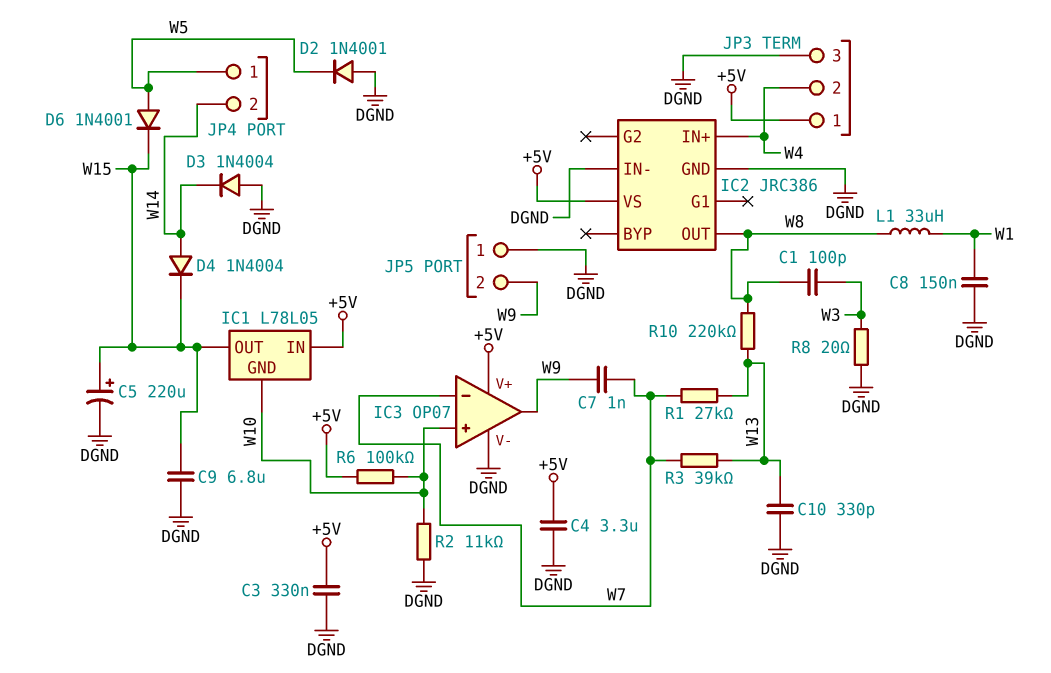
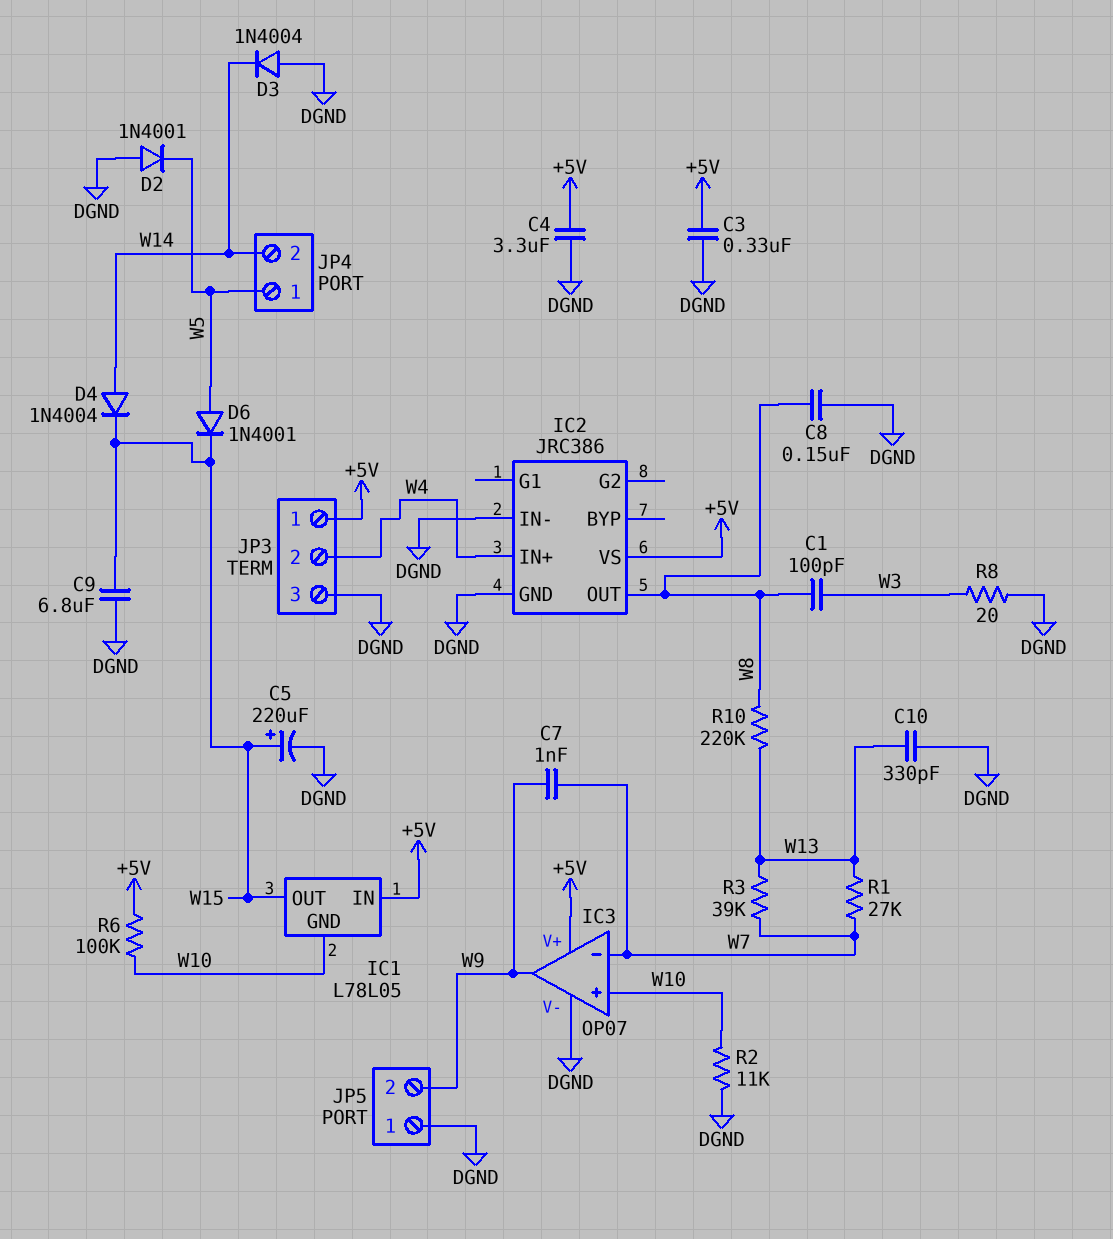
C8: 150nF (DGND, W1) -> 150nF (DGND, W8)
L1: 33uH (W1, W8) -> none

